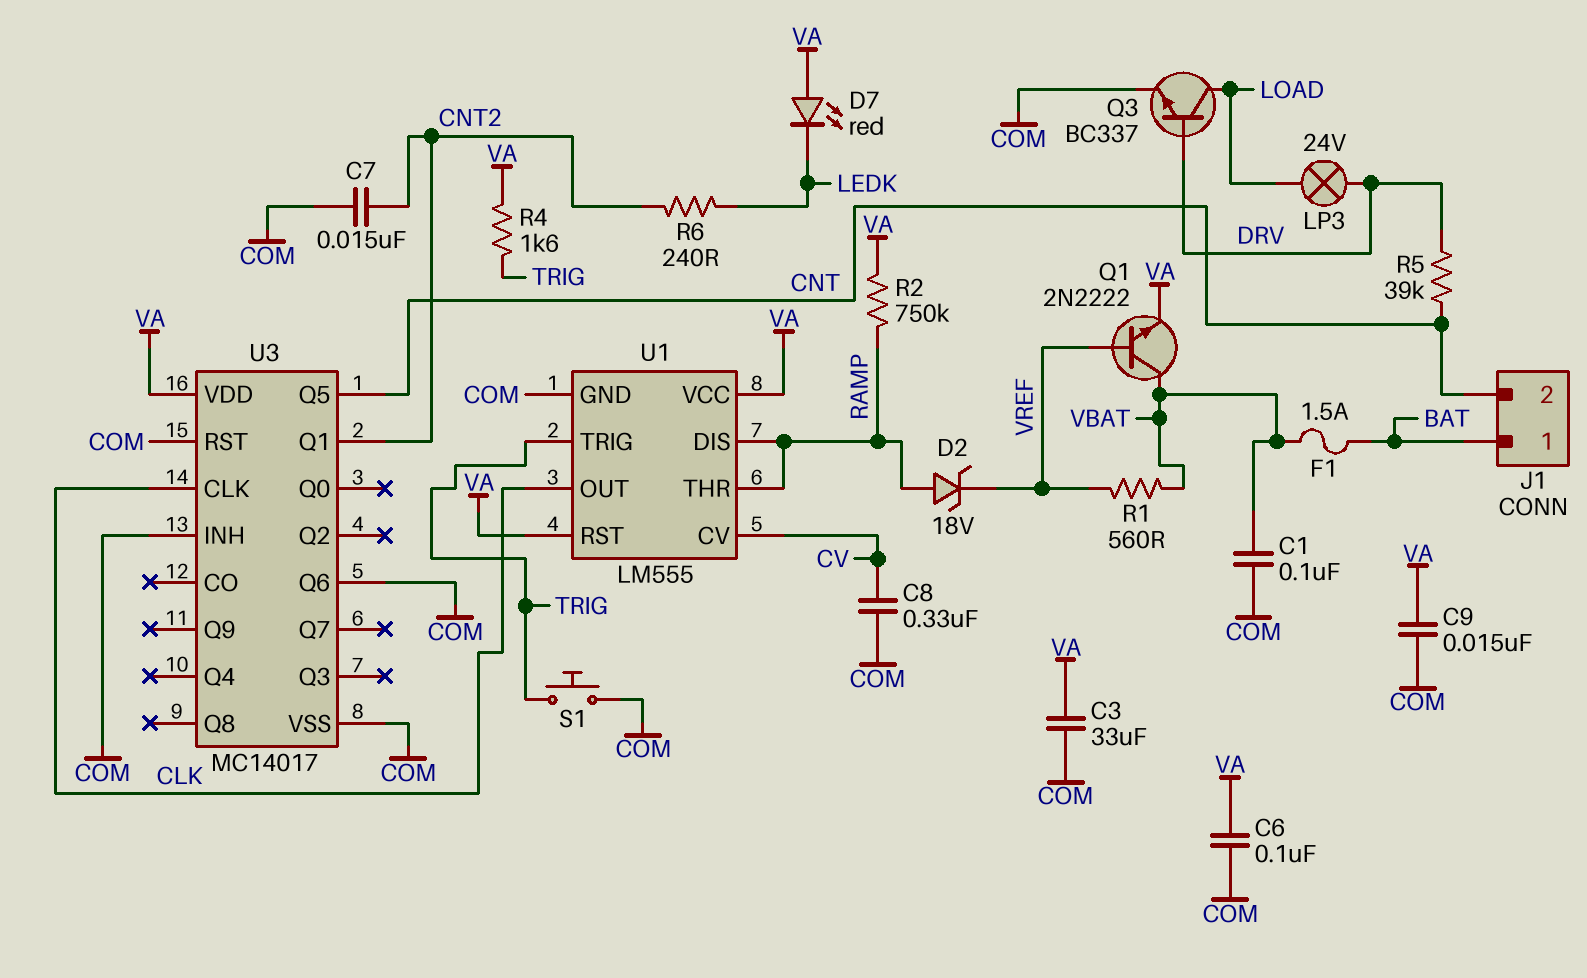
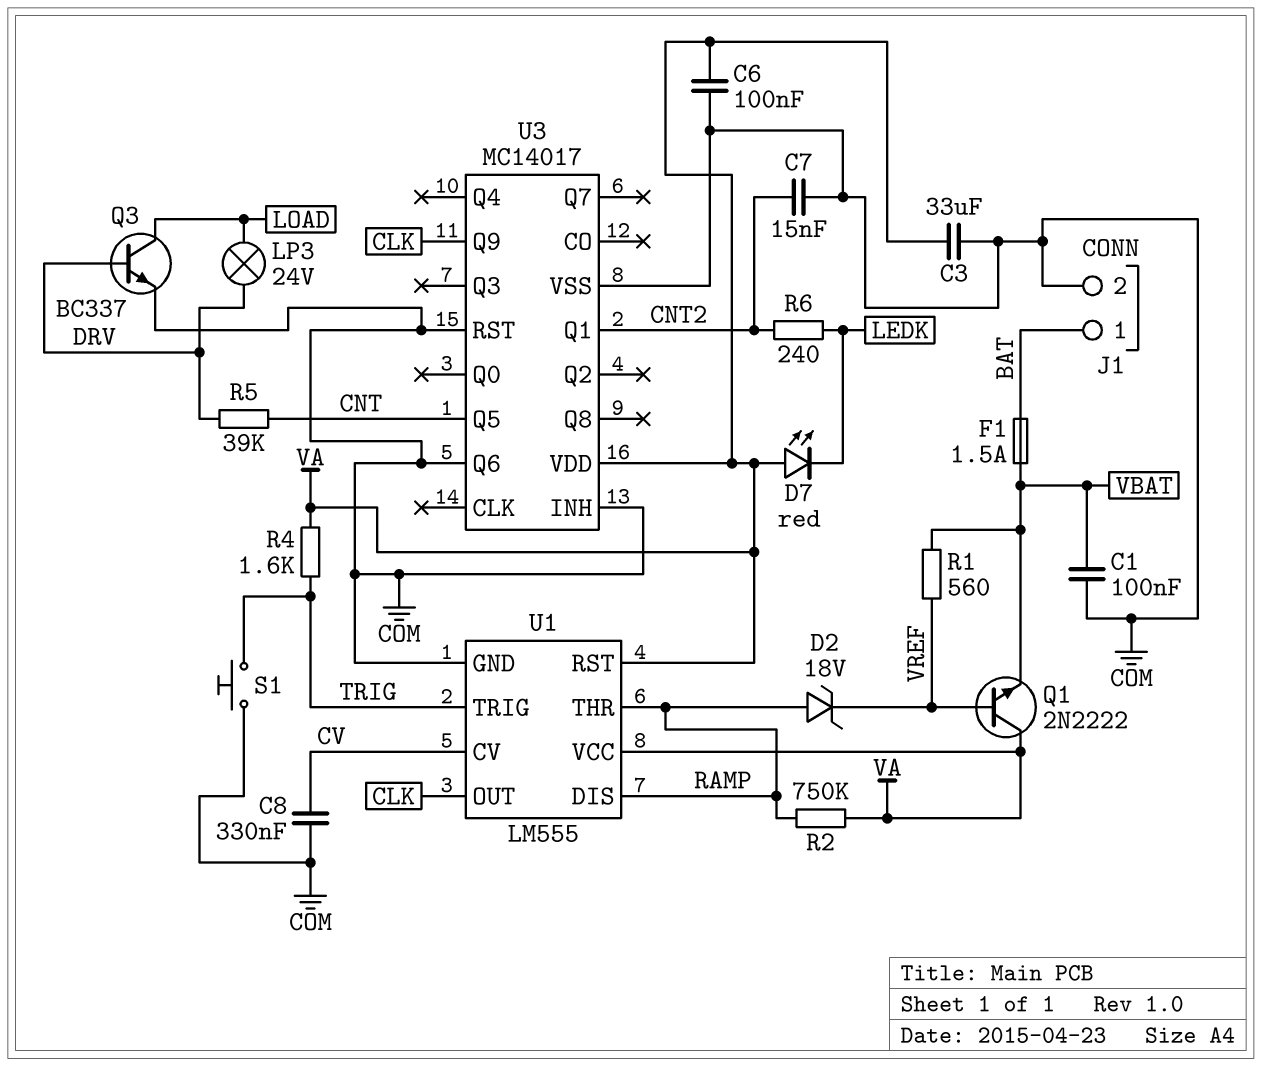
C9: 15nF (COM, VA) -> none
J1 pin 2: CNT -> COM
Q1: NPN 2N2222 (B VREF, C VBAT, E VA) -> NPN 2N2222 (B VREF, C VA, E VBAT)
U3 pin CLK: CLK -> none
U3 pin Q9: none -> CLK

